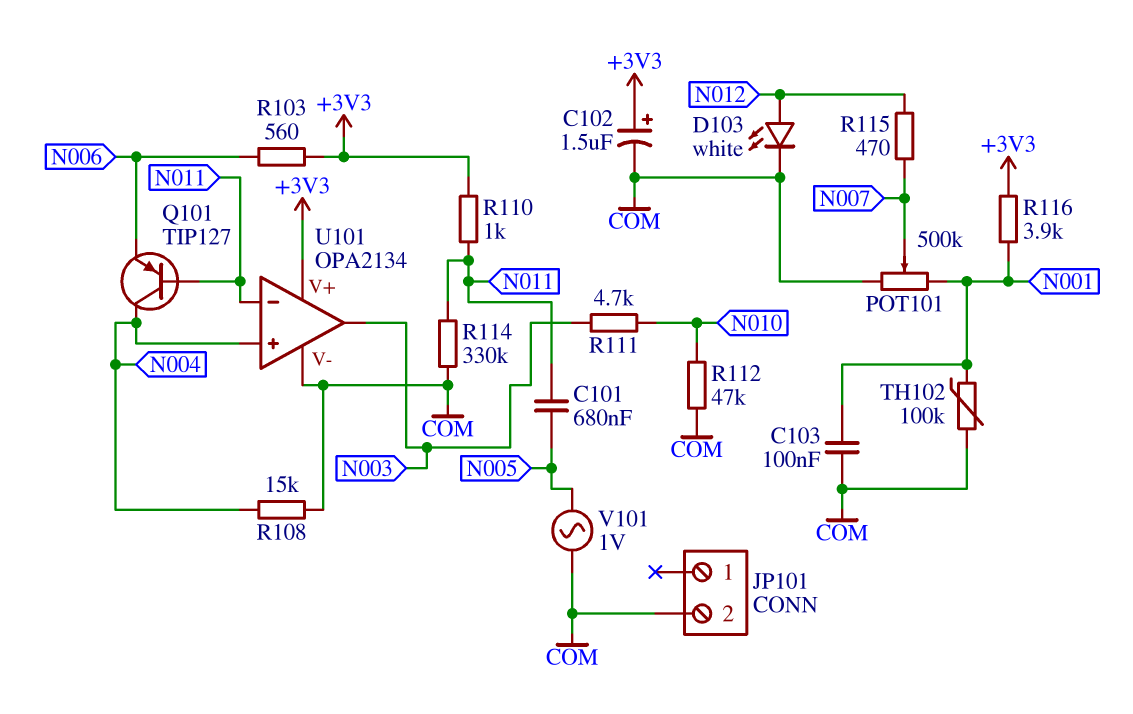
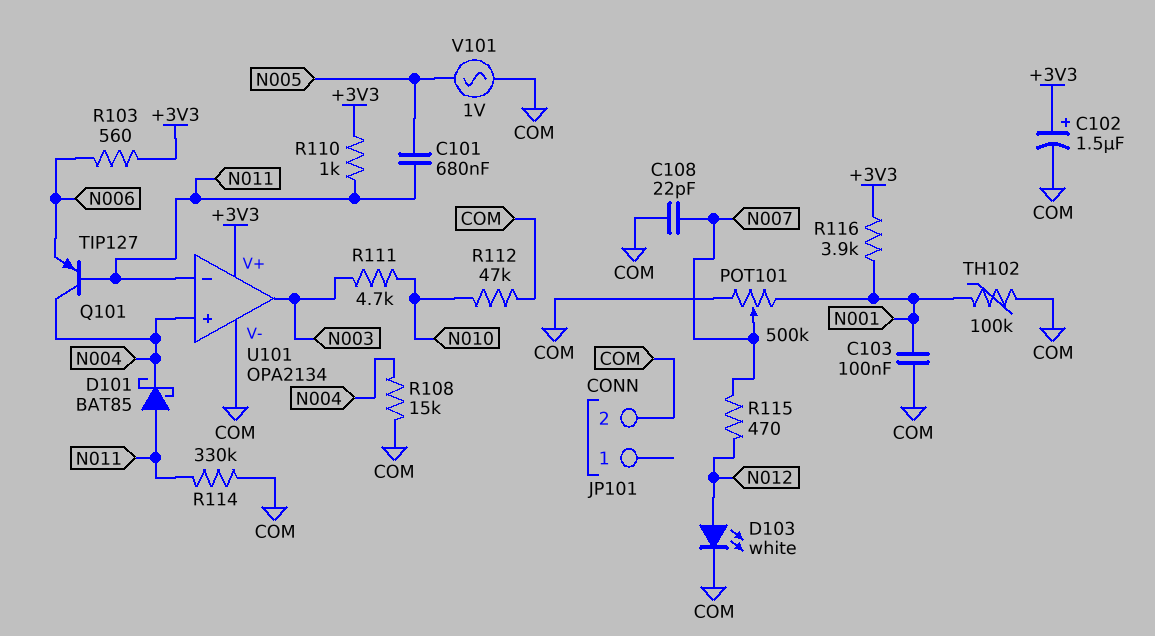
C108: none -> 22pF (COM, N007)
D101: none -> schottky BAT85 (A N011, K N004)

